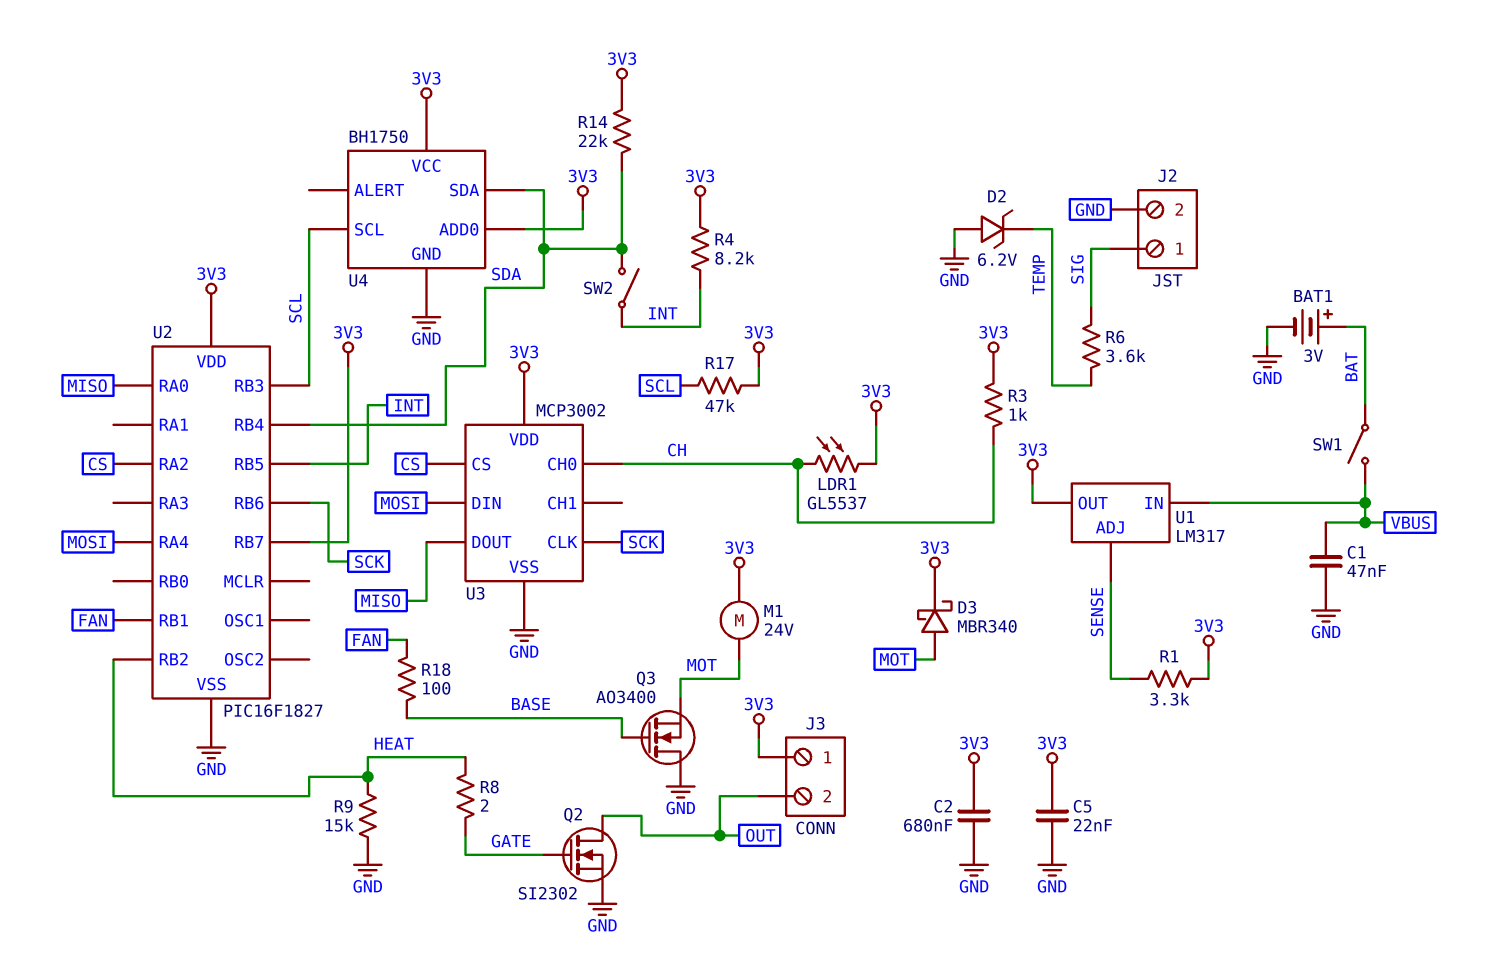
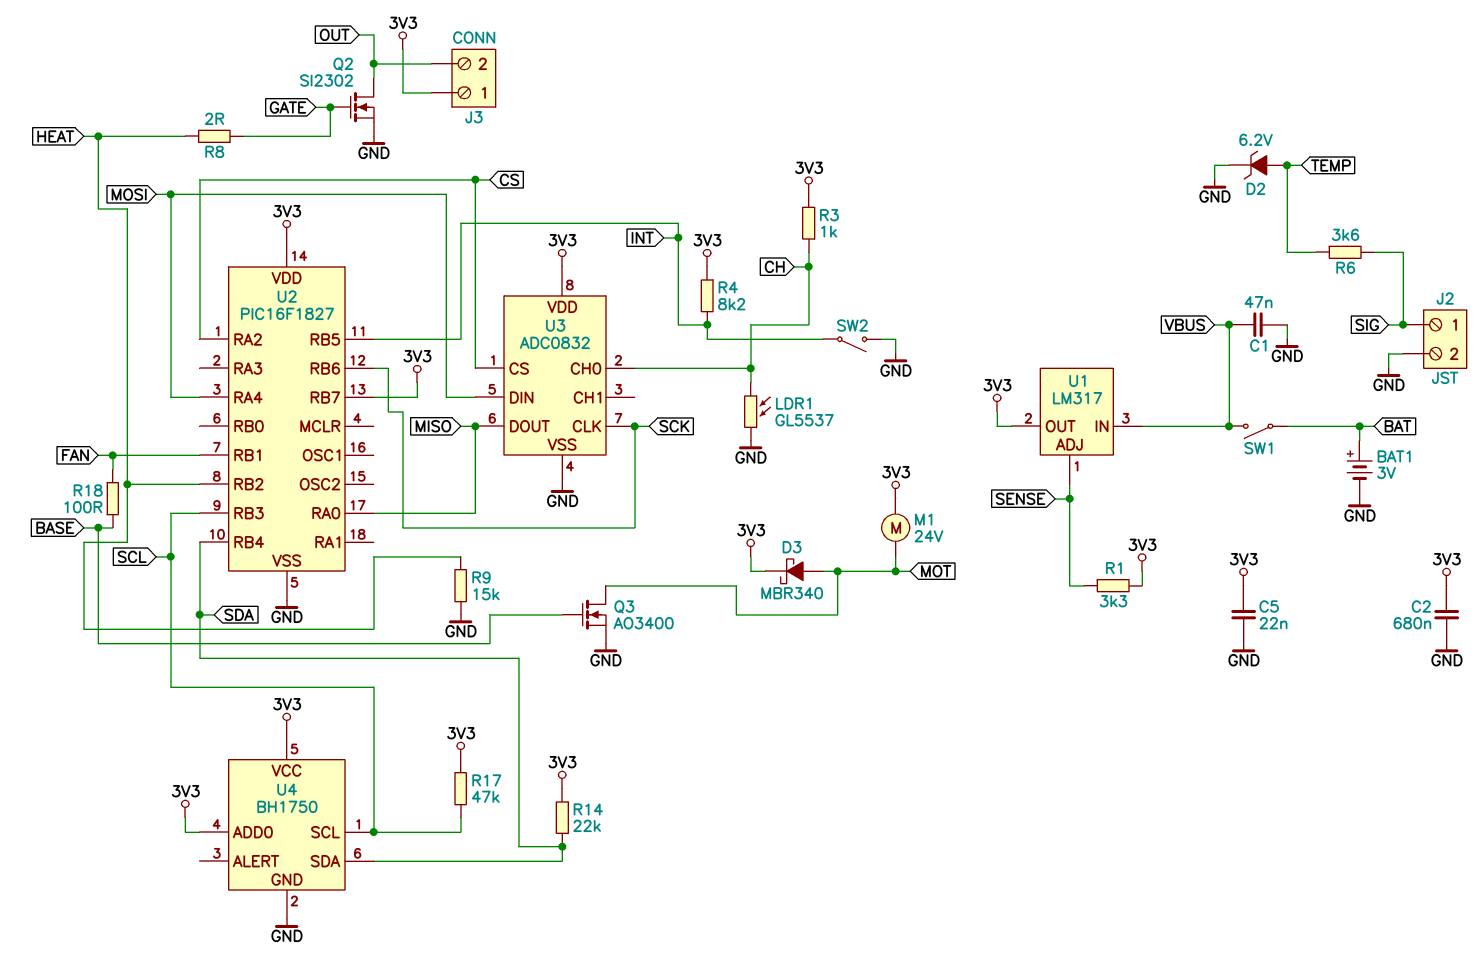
D2: zener 6.2V (A GND, K TEMP) -> zener 6.2V (A TEMP, K GND)
LDR1: GL5537 (3V3, CH) -> GL5537 (CH, GND)
Q3: NMOS AO3400 (G BASE, D GND, S MOT) -> NMOS AO3400 (G BASE, D MOT, S GND)
SW2: switch (INT, SDA) -> switch (GND, INT)
U3: MCP3002 -> ADC0832

